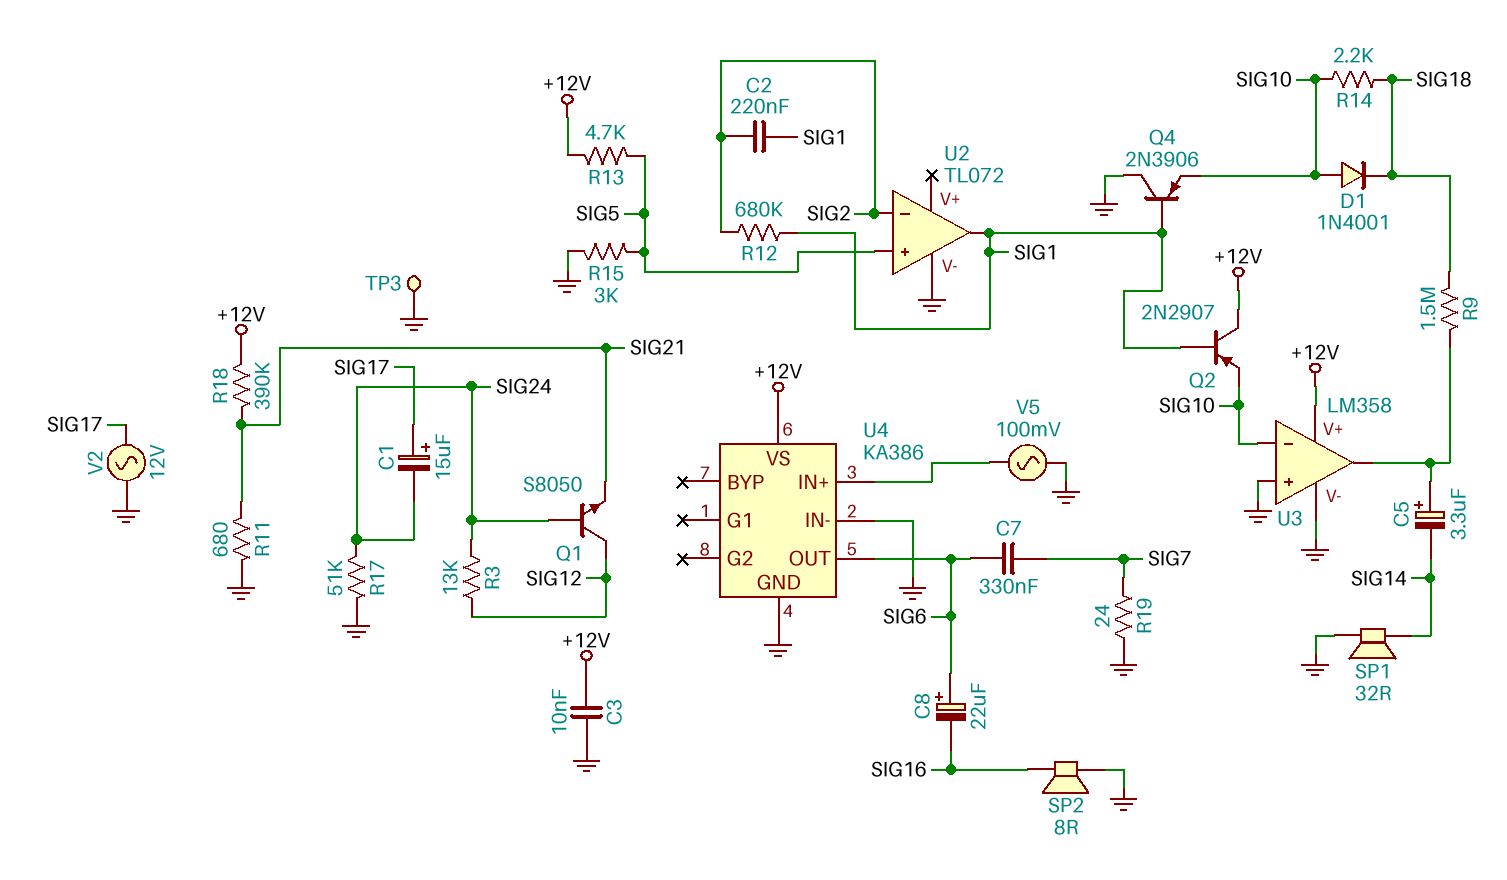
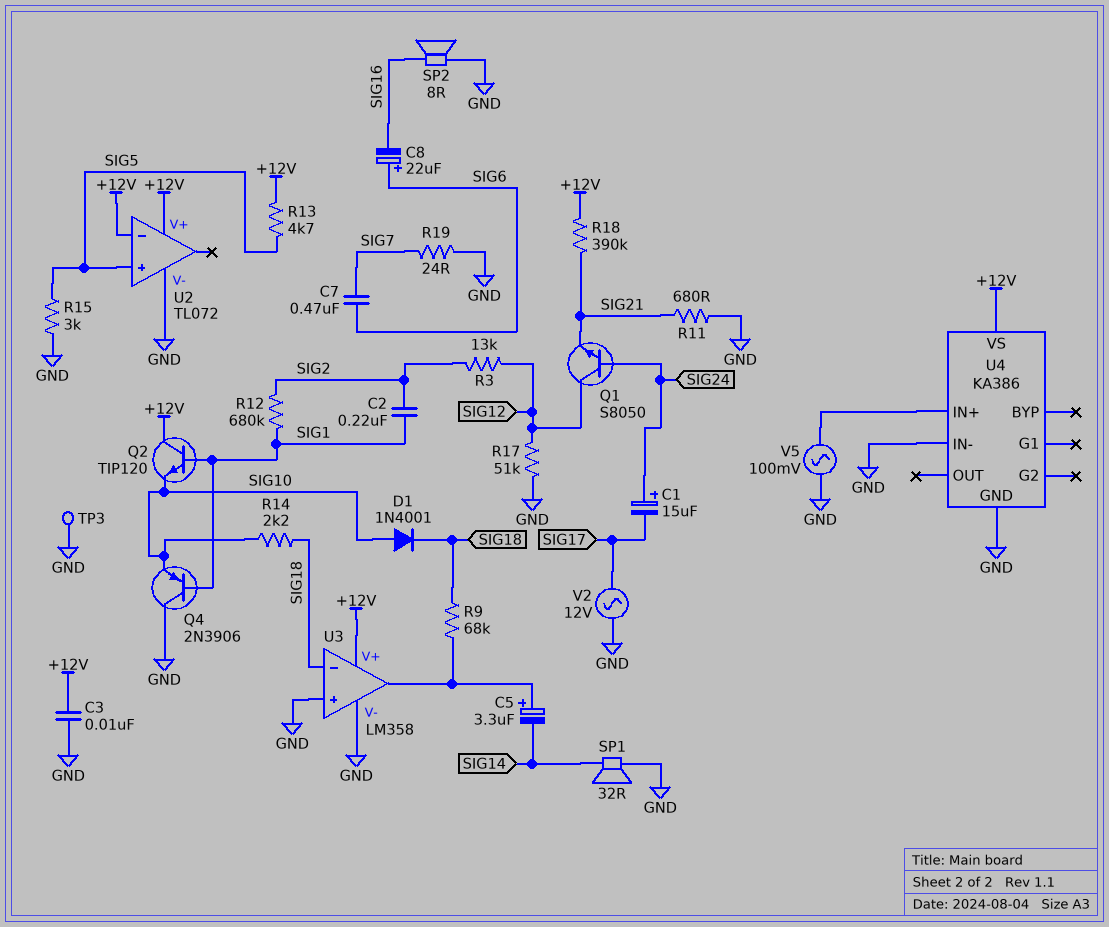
C1: 15uF (plus SIG17, minus SIG24) -> 15uF (plus SIG24, minus SIG17)
C7: 330nF (SIG6, SIG7) -> 470nF (SIG6, SIG7)
Q2: PNP 2N2907 (B SIG1, C +12V, E SIG10) -> NPN TIP120 (B SIG1, C +12V, E SIG10)
R3: 13k (SIG12, SIG24) -> 13k (SIG2, SIG12)
R9: 1.5M (SIG18, U3/out) -> 68k (SIG18, U3/out)
R17: 51k (GND, SIG24) -> 51k (GND, SIG12)
U2 pin V+: none -> +12V
U2 pin in-: SIG2 -> +12V
U2 pin out: SIG1 -> none
U3 pin in-: SIG10 -> SIG18
U4 pin OUT: SIG6 -> none

